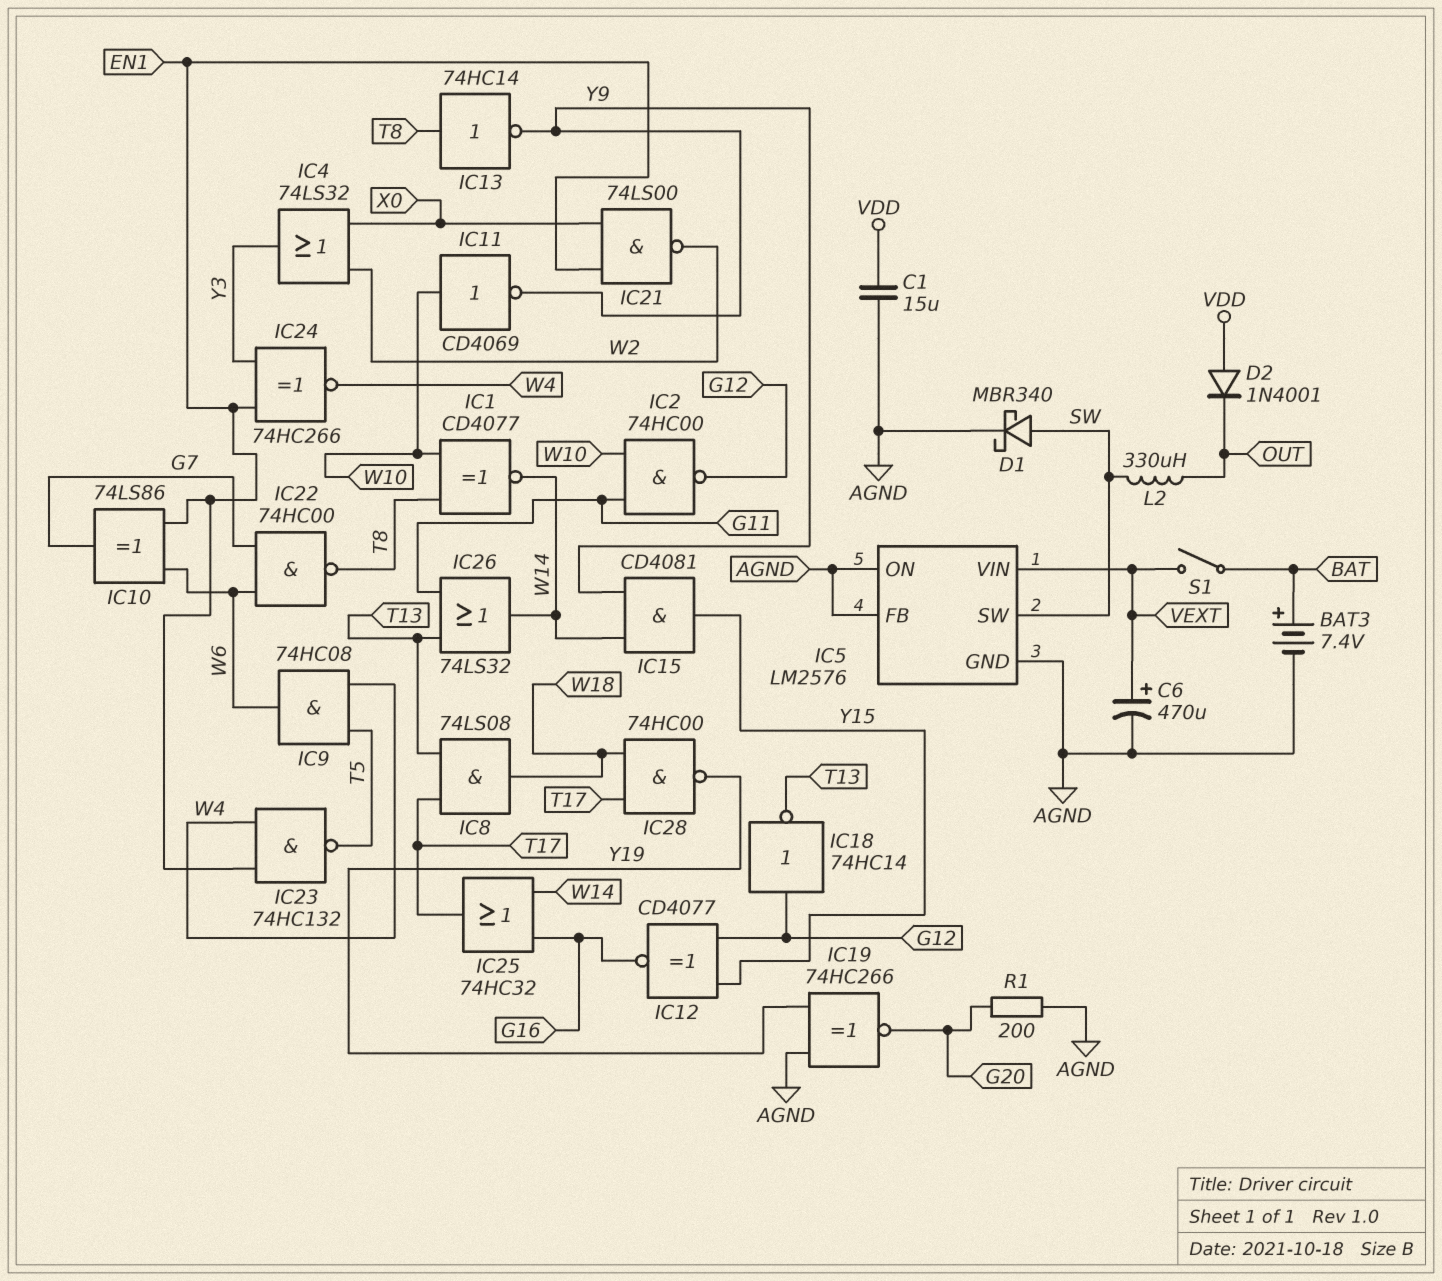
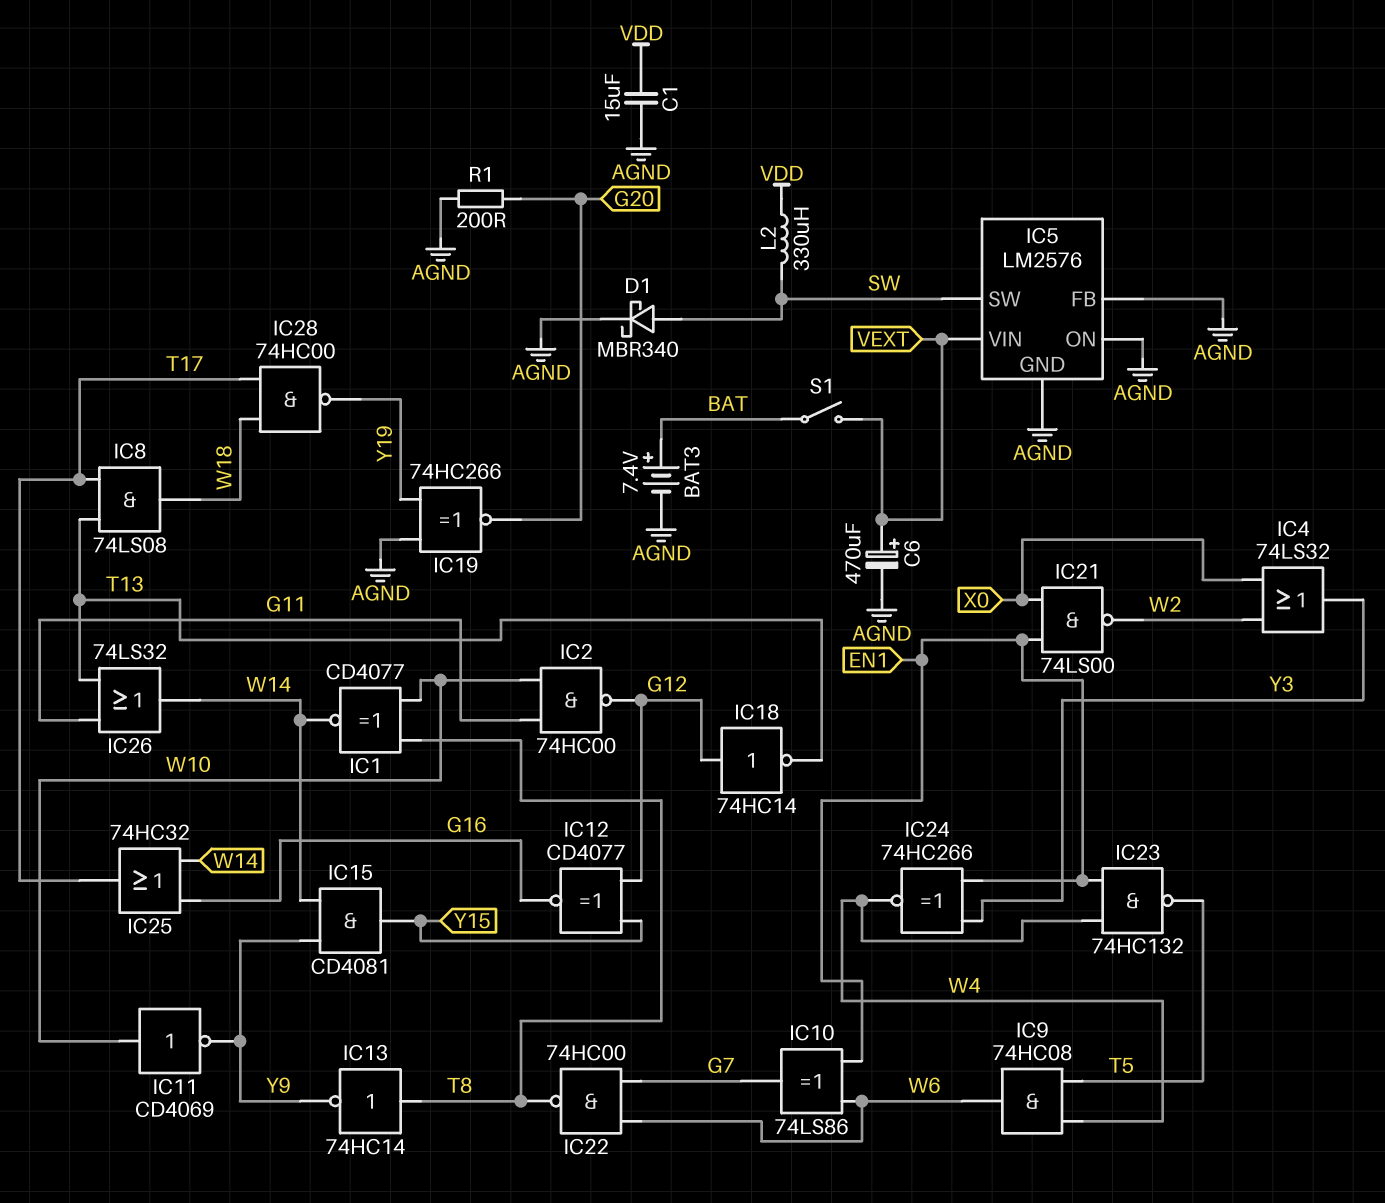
D2: diode 1N4001 (A VDD, K OUT) -> none
L2: 330uH (OUT, SW) -> 330uH (SW, VDD)

